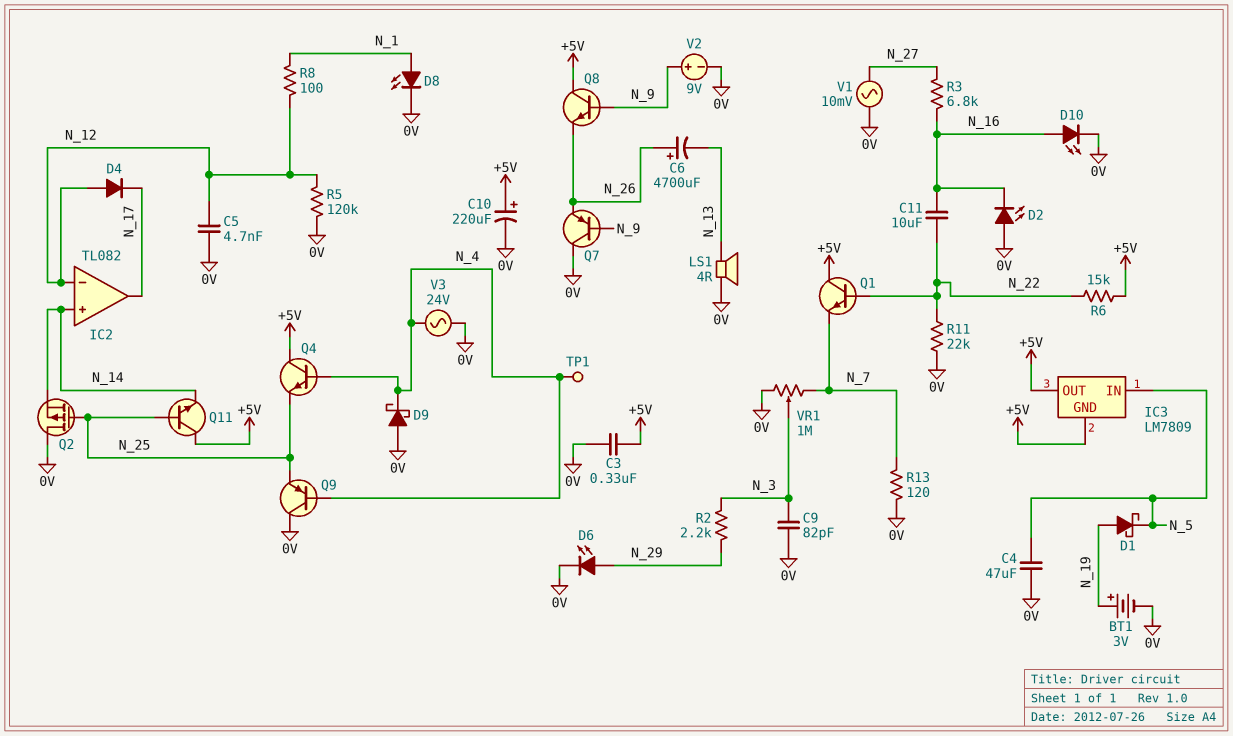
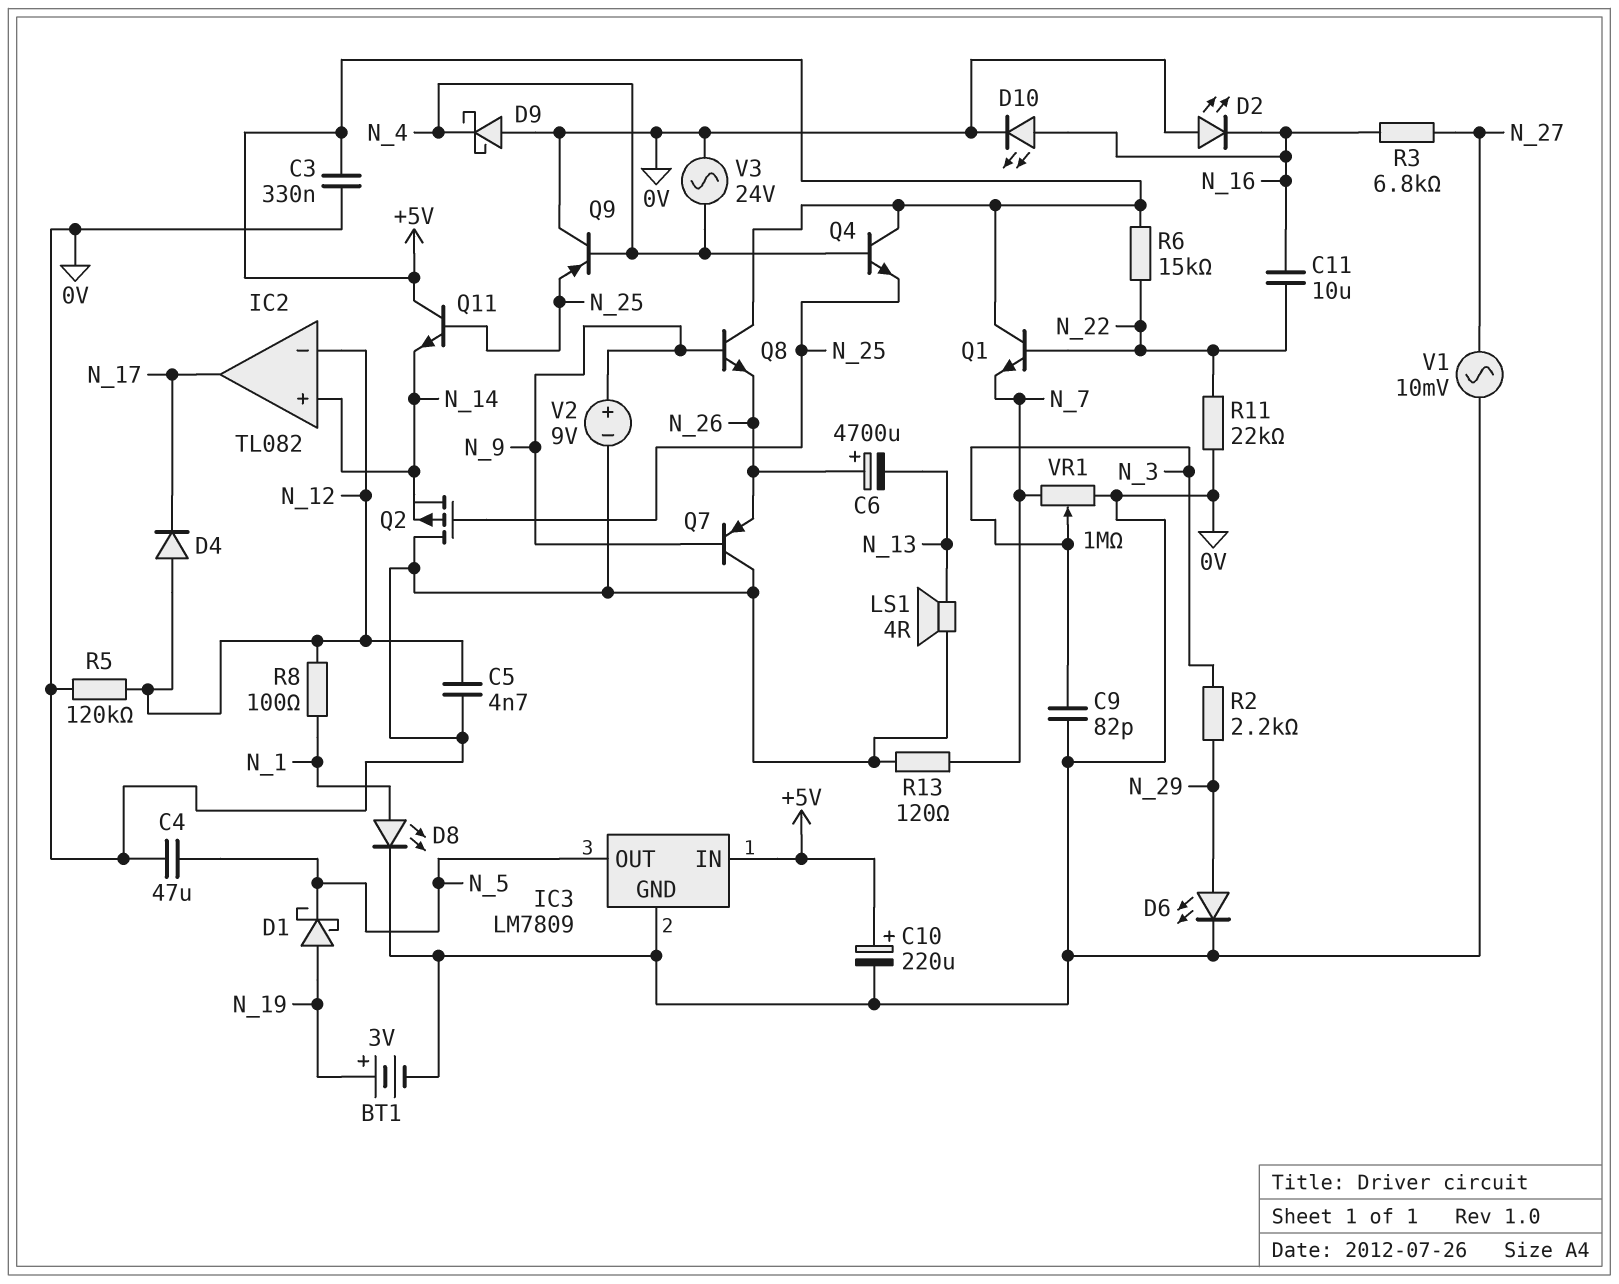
IC3 pin GND: +5V -> 0V
IC3 pin IN: N_5 -> +5V
IC3 pin OUT: +5V -> N_5
TP1: test point (N_4) -> none

